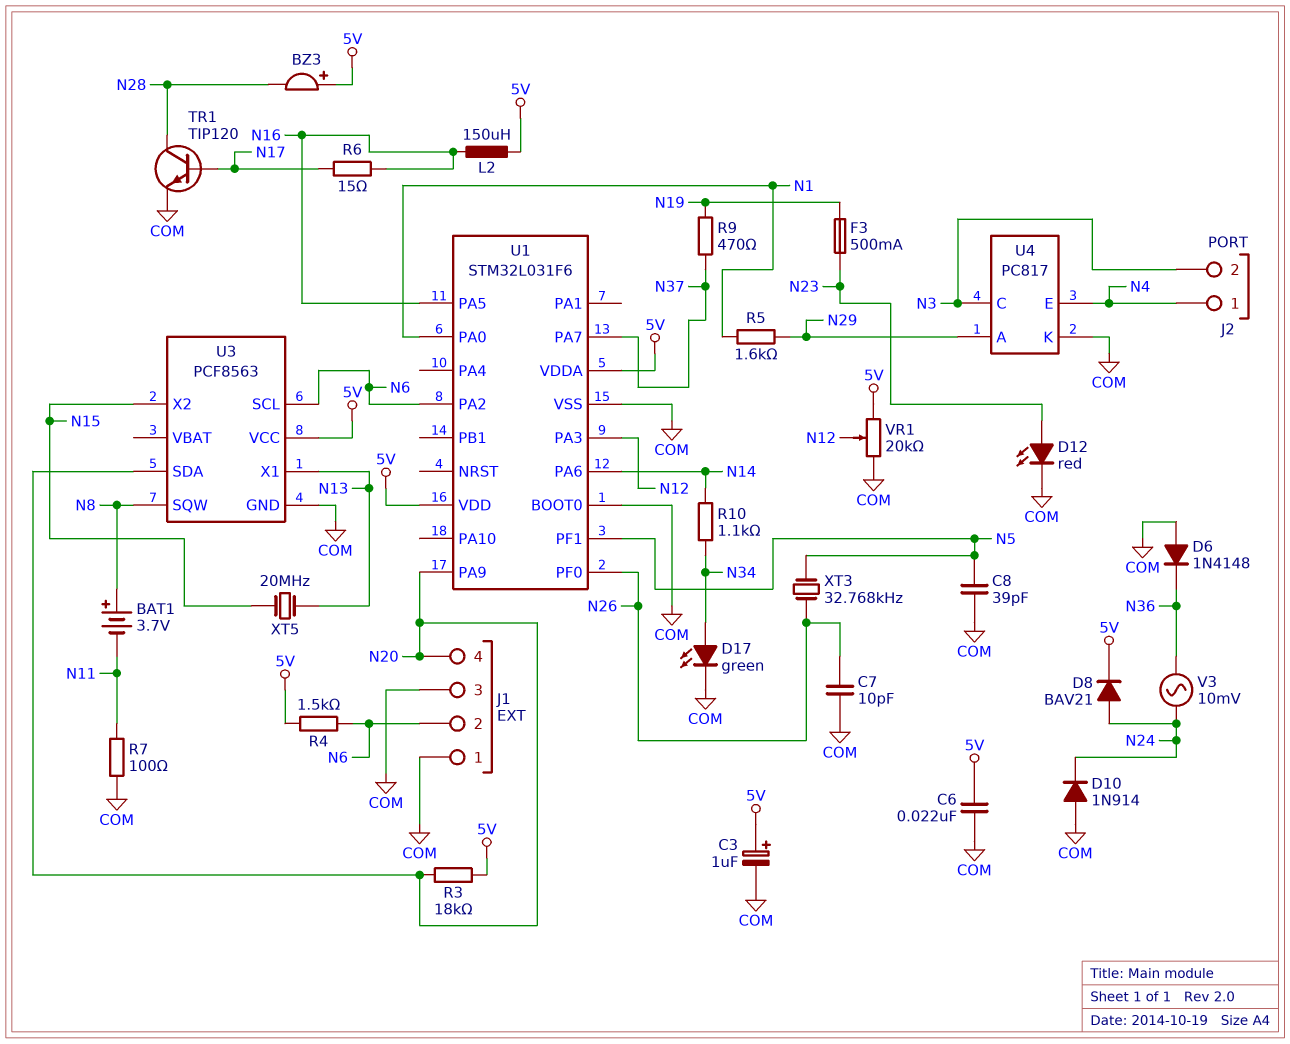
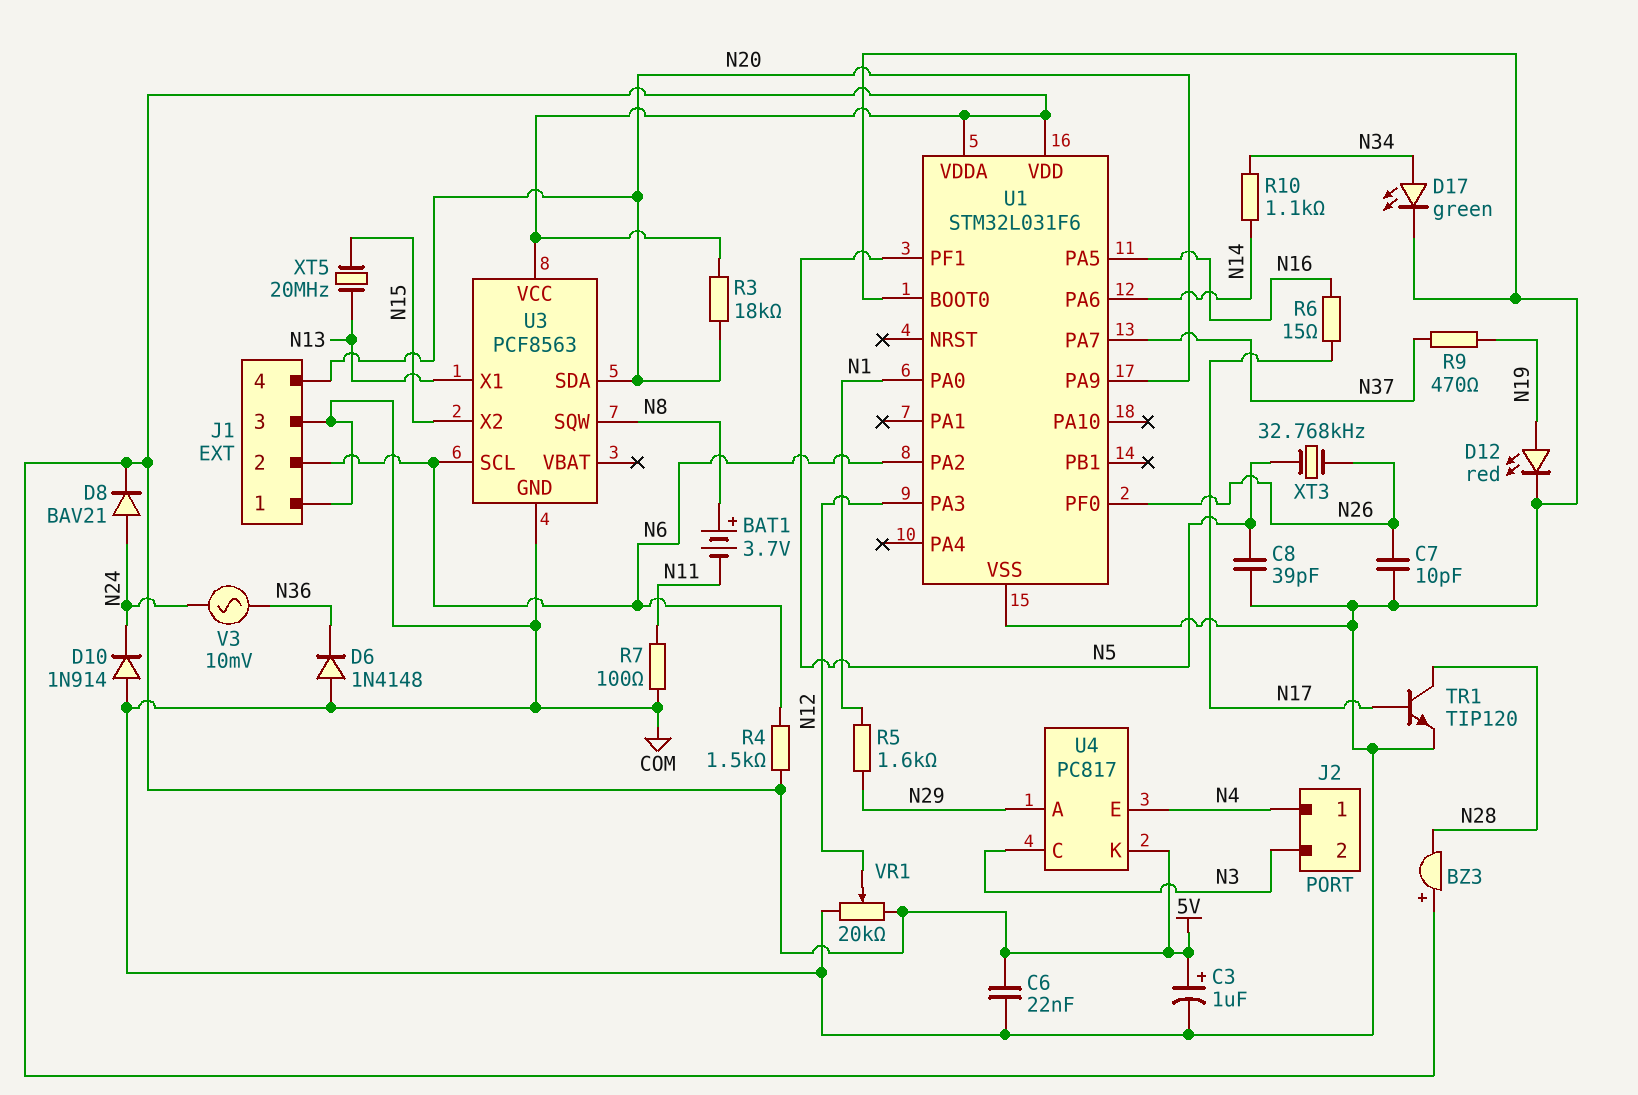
D12: LED red (A N23, K COM) -> LED red (A N19, K COM)
F3: 500mA (N19, N23) -> none
L2: 150uH (5V, N16) -> none
U4 pin K: COM -> 5V

